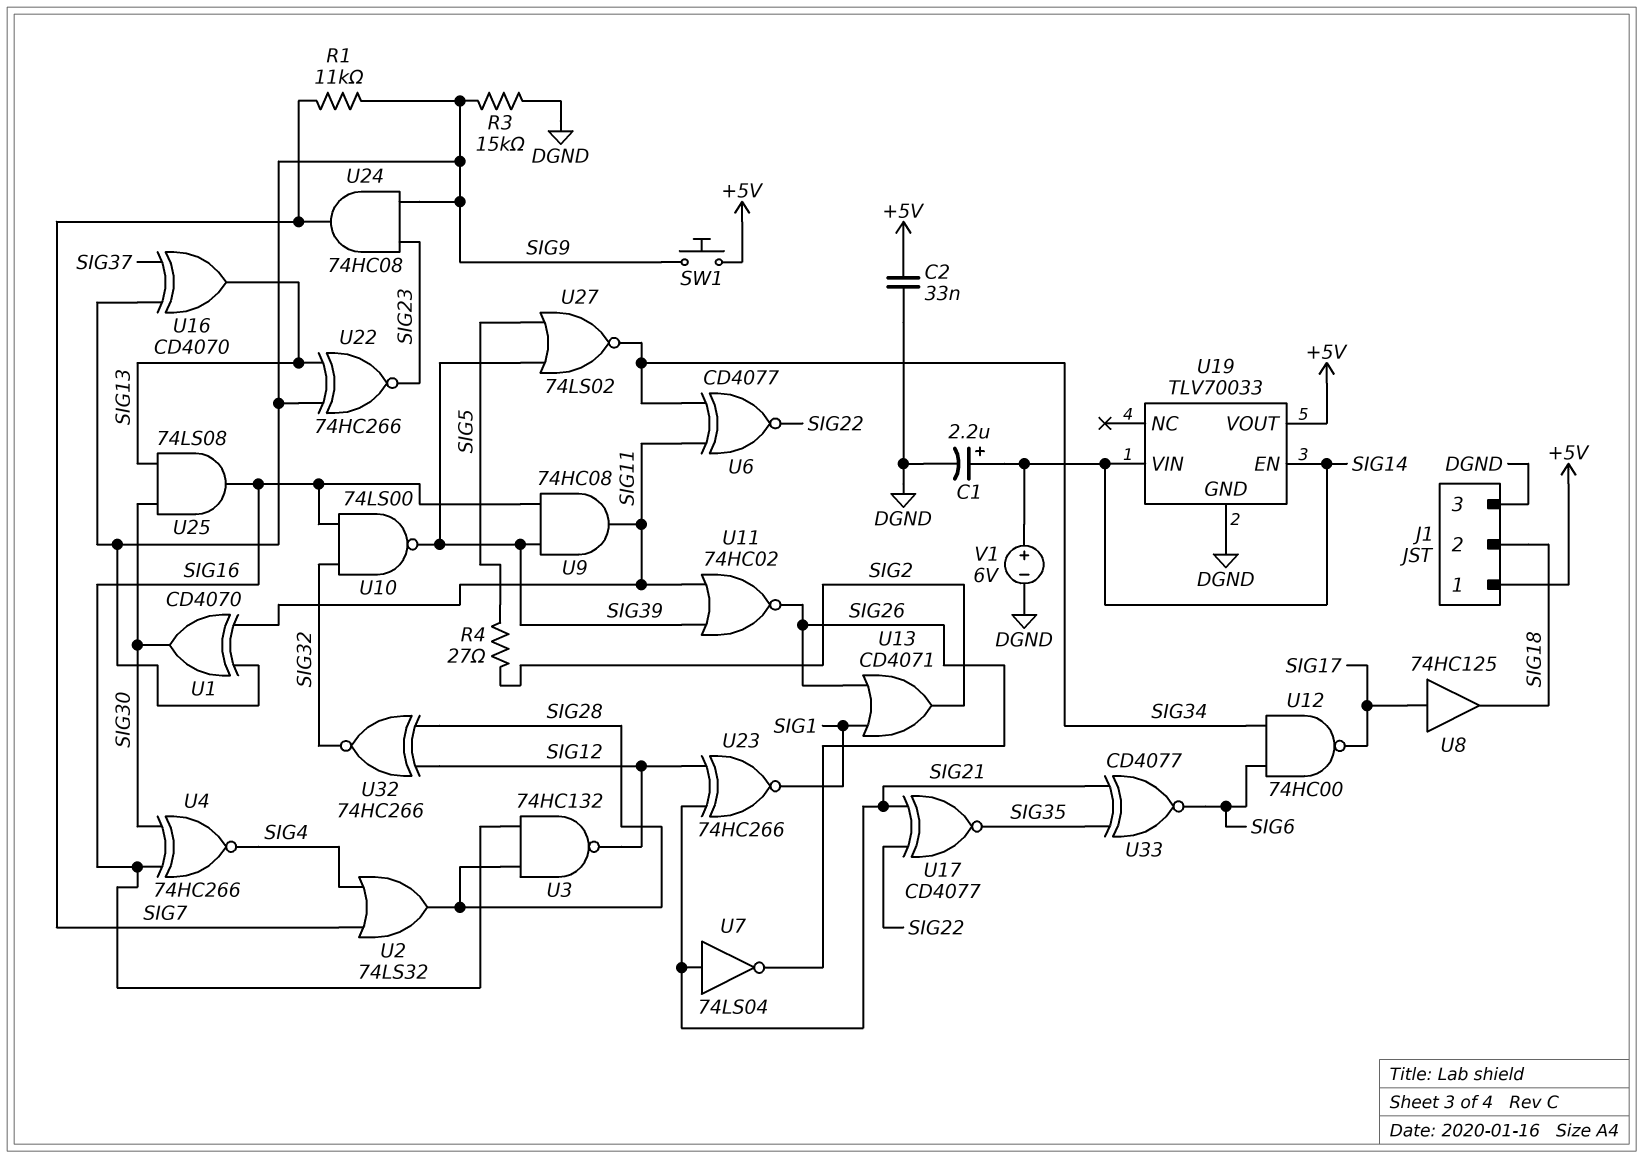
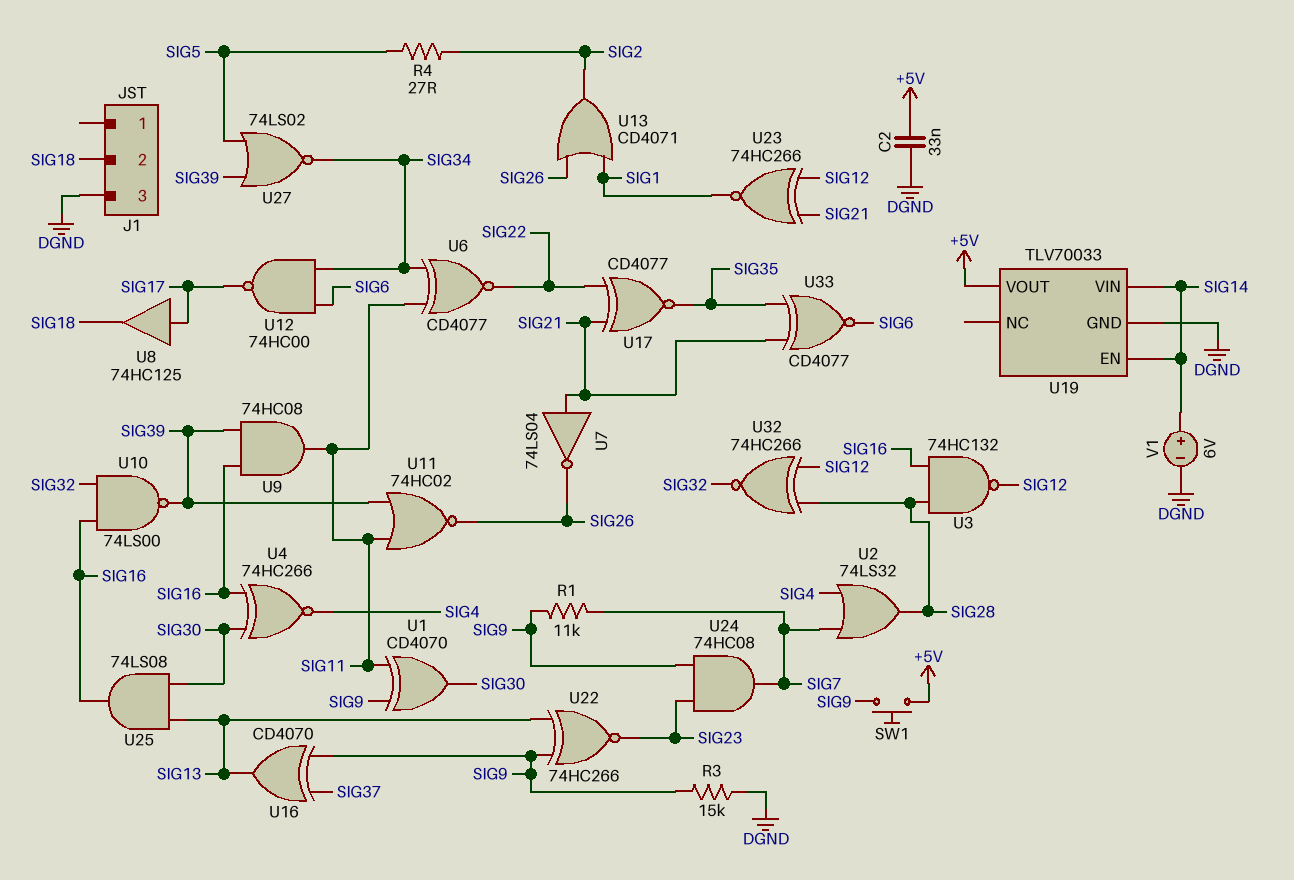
C1: 2.2uF (plus SIG14, minus DGND) -> none
J1 pin 1: +5V -> none

